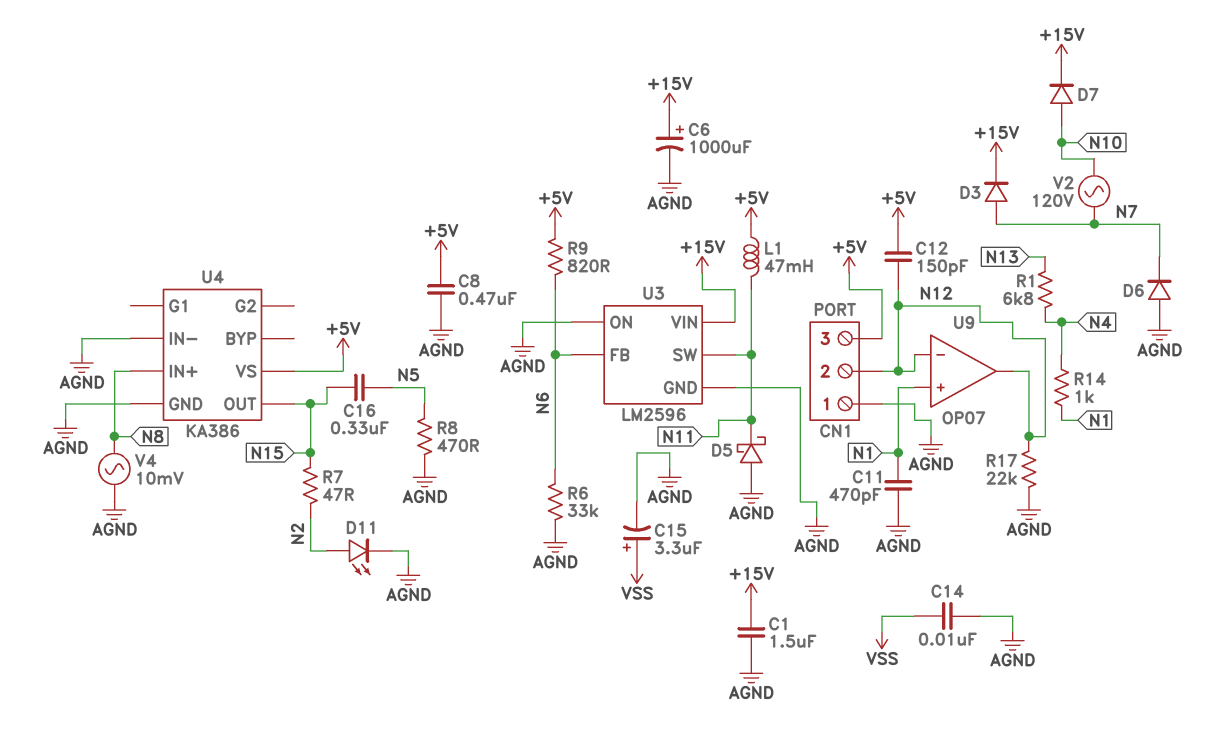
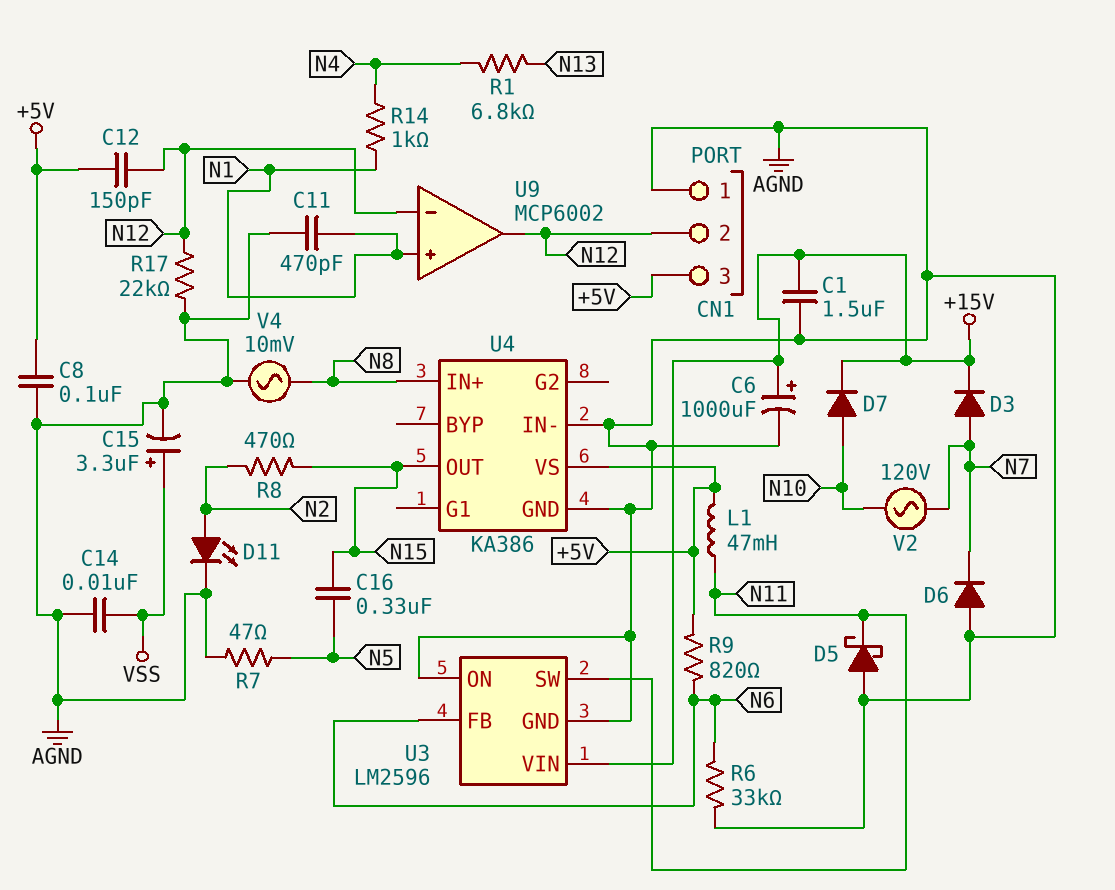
C8: 470nF (+5V, AGND) -> 100nF (+5V, AGND)
R7: 47 (N2, N15) -> 47 (AGND, N5)
R8: 470 (AGND, N5) -> 470 (N2, N15)
U9: OP07 -> MCP6002

